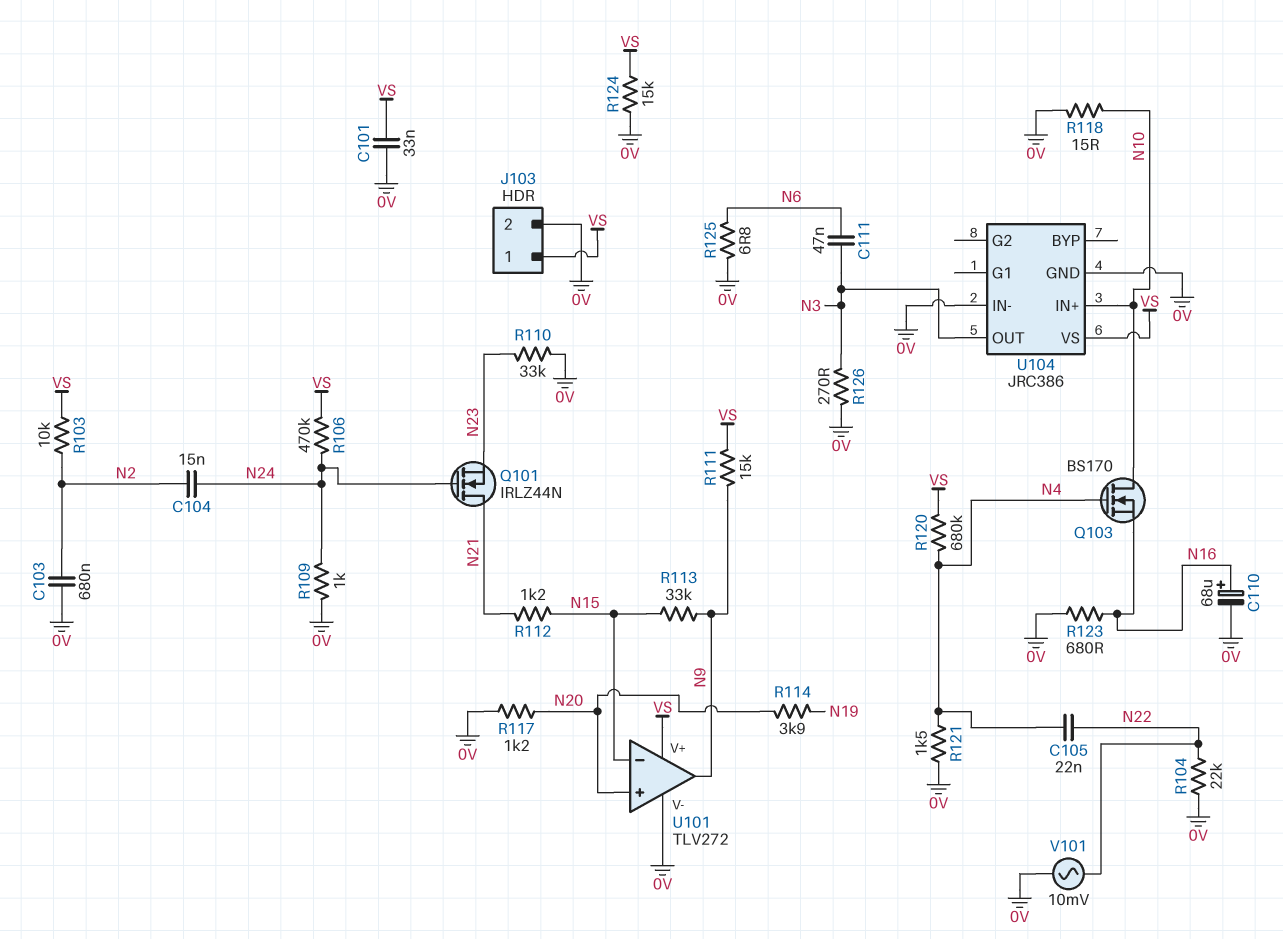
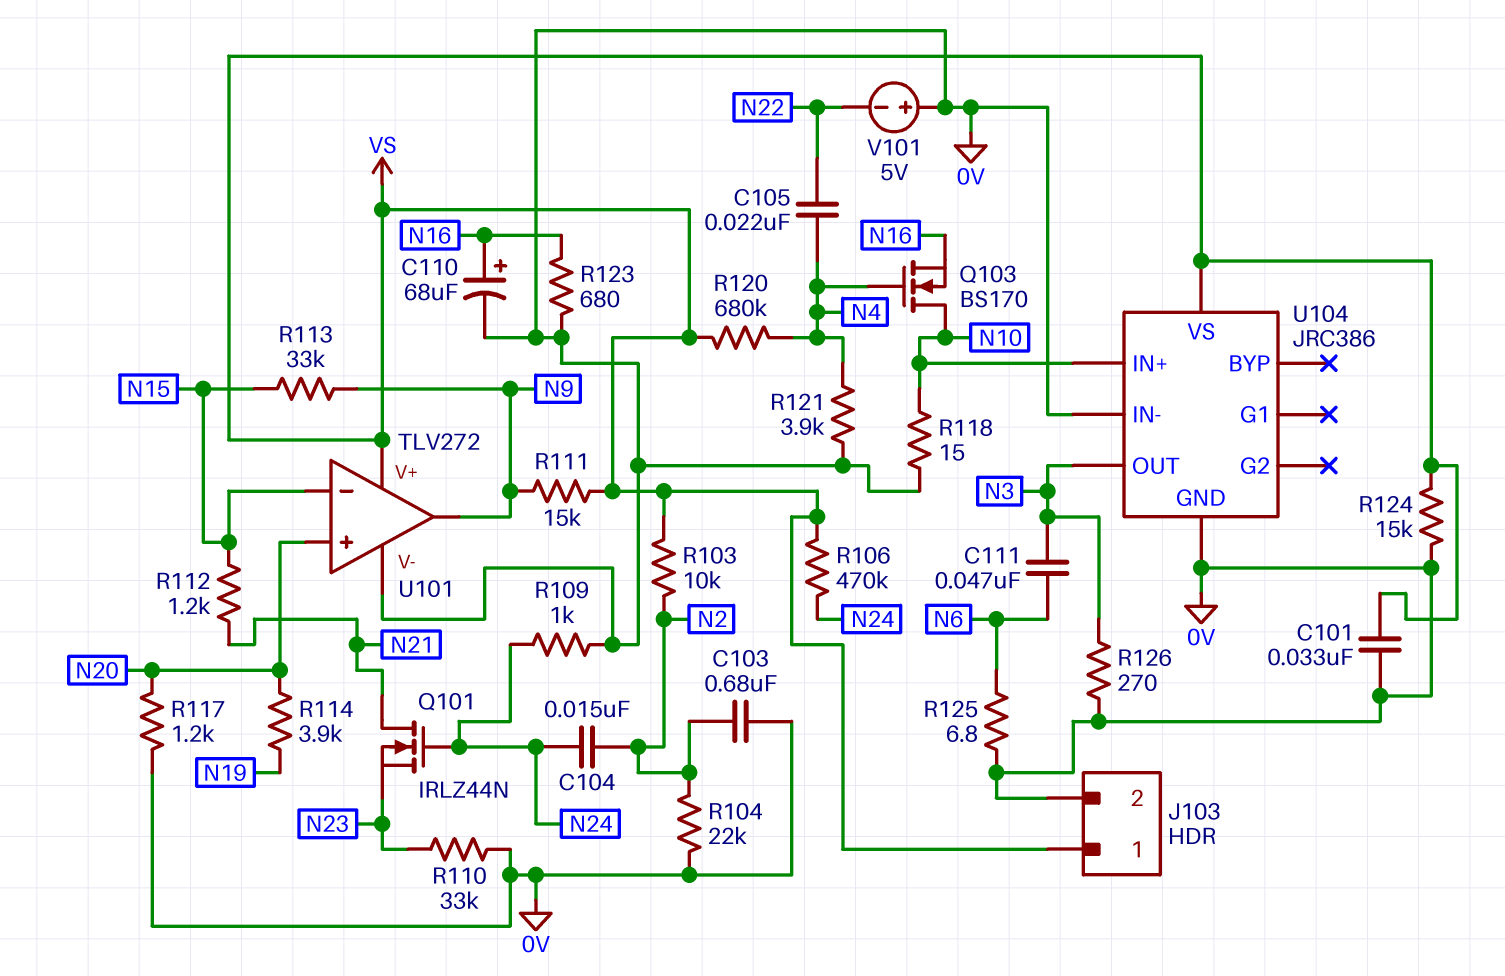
R104: 22k (0V, N22) -> 22k (0V, N2)
R121: 1.5k (0V, N4) -> 3.9k (0V, N4)
V101: AC 10mV (0V, N22) -> 5V (plus 0V, minus N22)

